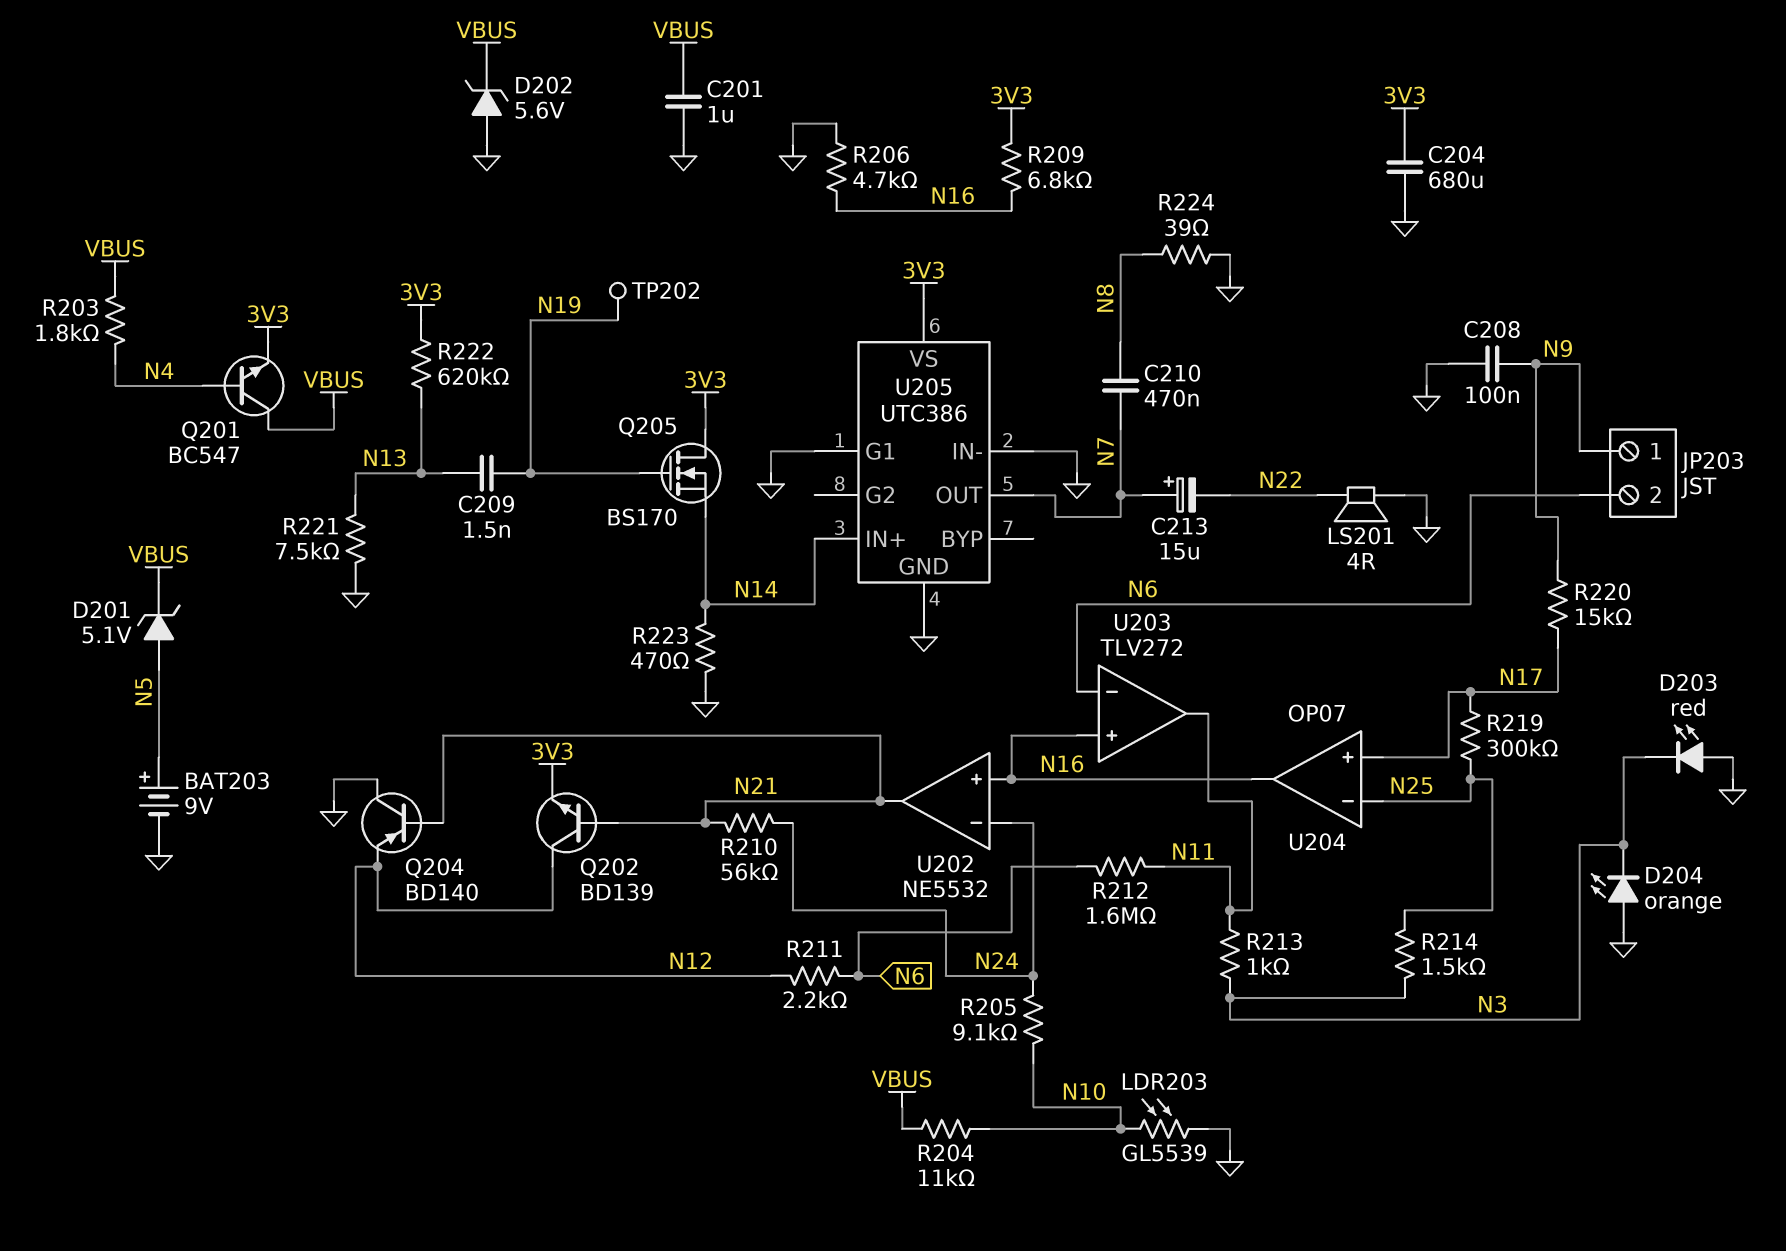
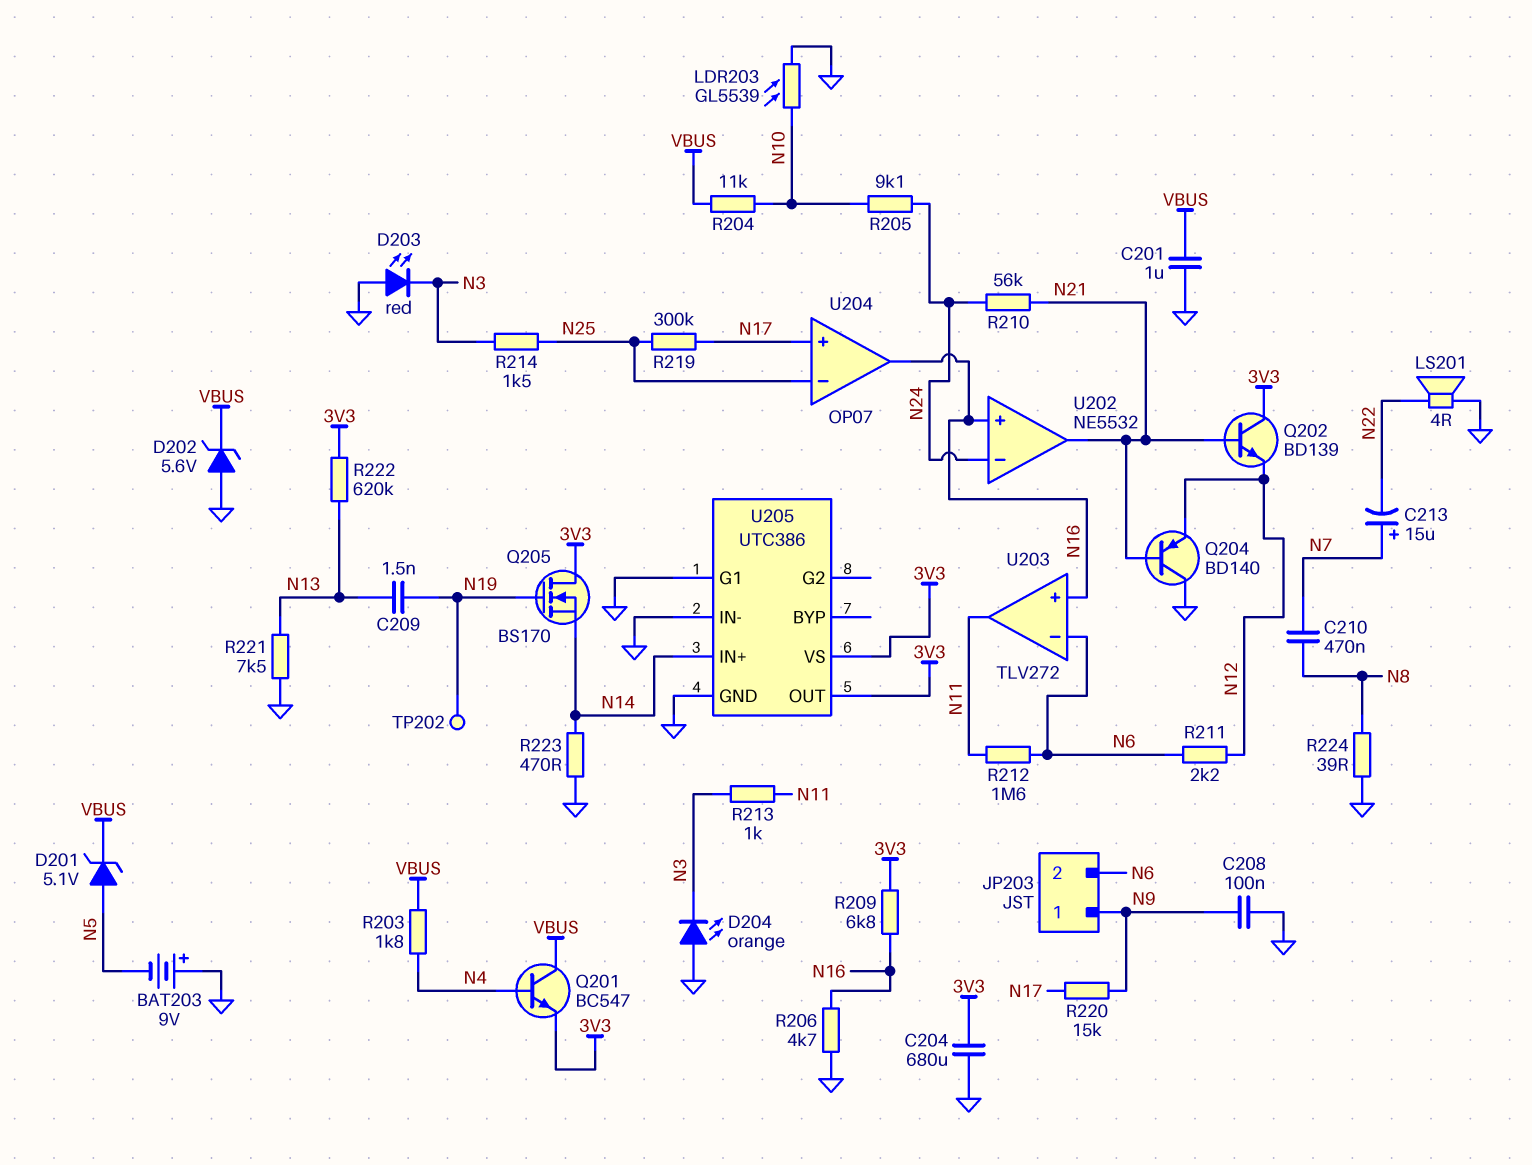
BAT203: 9V (plus N5, minus GND) -> 9V (plus GND, minus N5)
Q202: NPN BD139 (B N21, C N12, E 3V3) -> NPN BD139 (B N21, C 3V3, E N12)
U205 pin OUT: N7 -> 3V3

